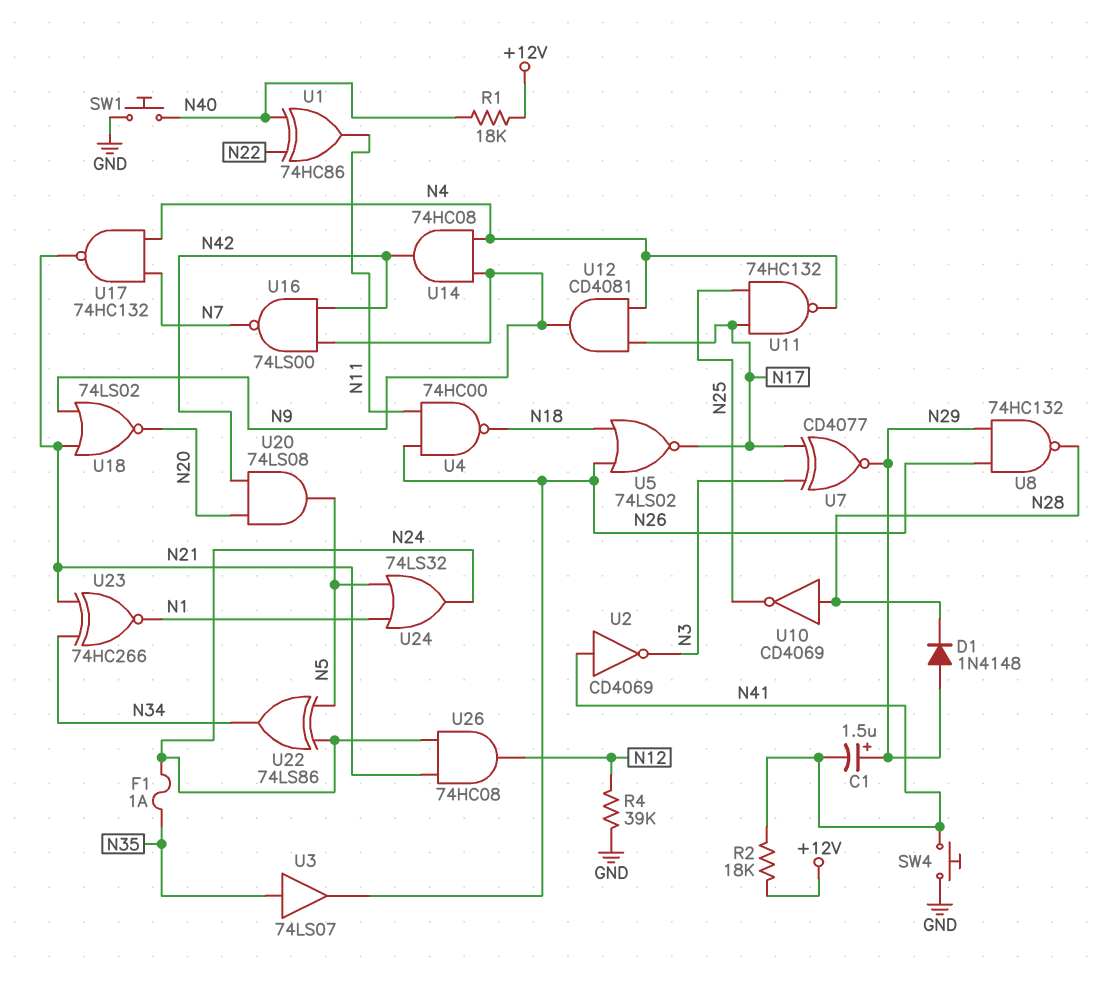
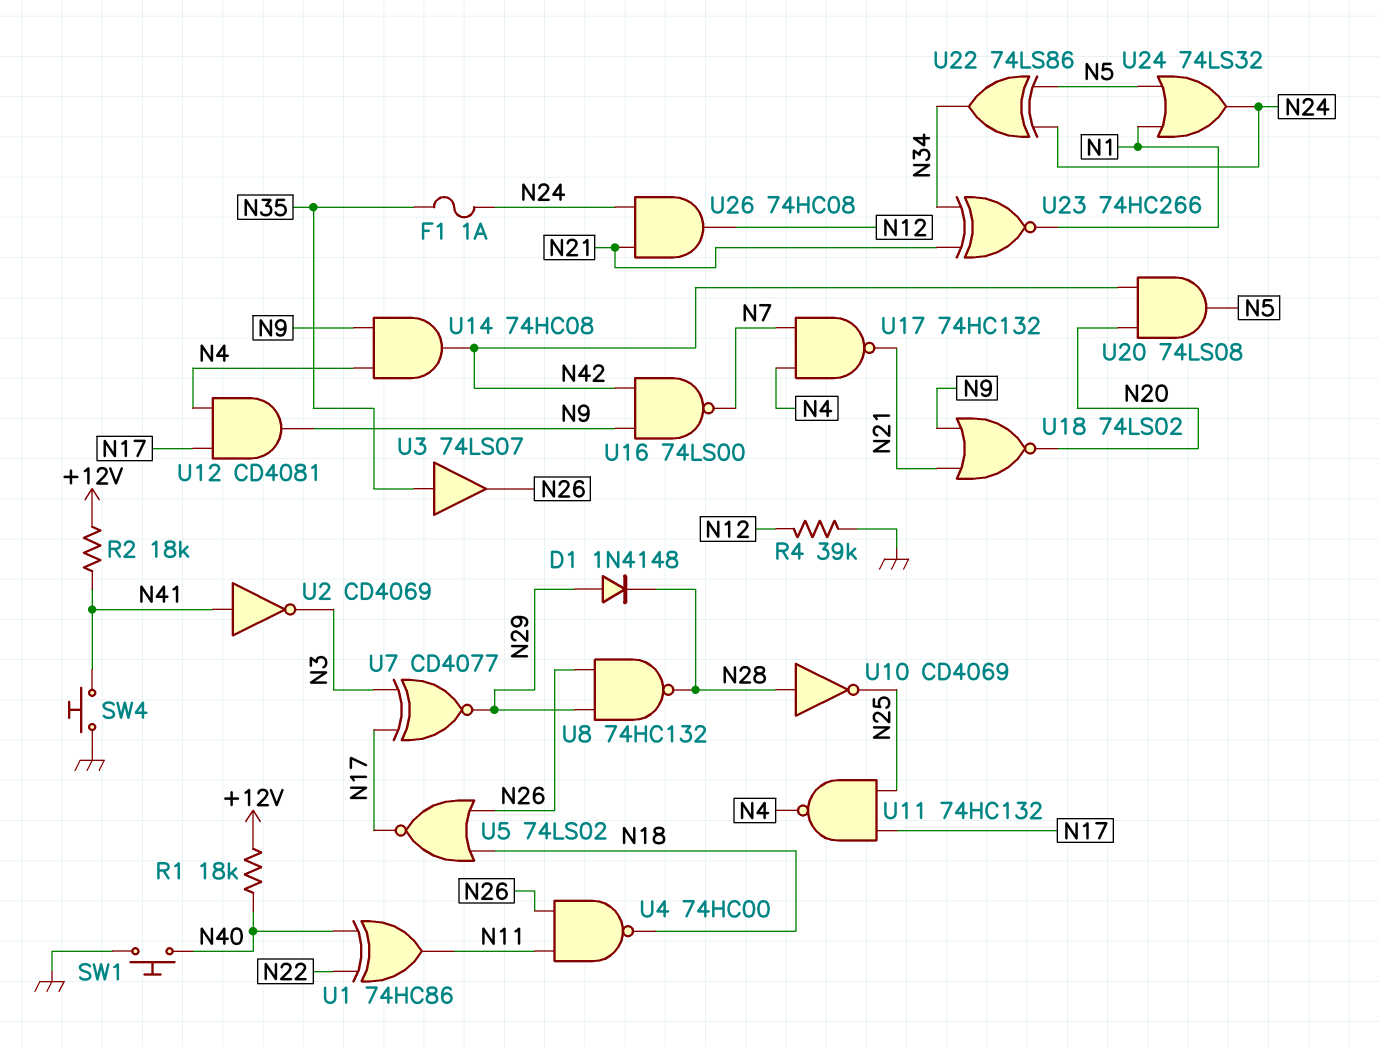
C1: 1.5uF (plus N29, minus N41) -> none

